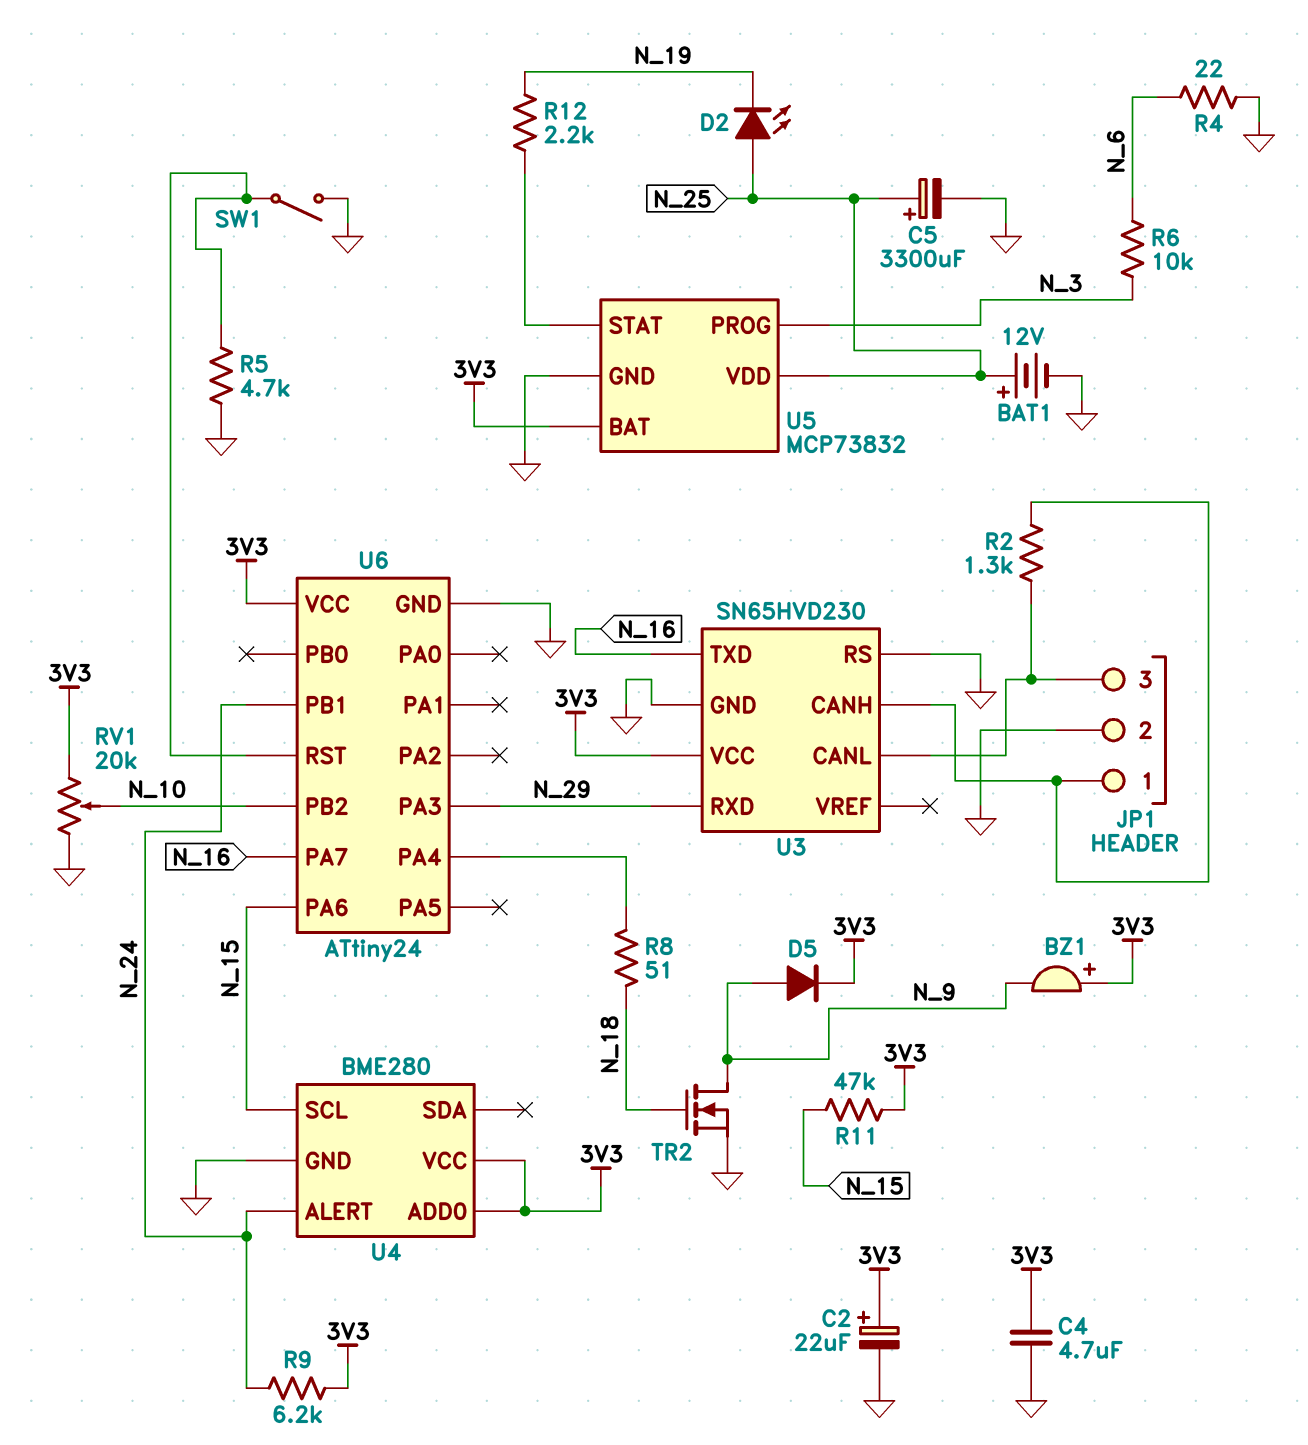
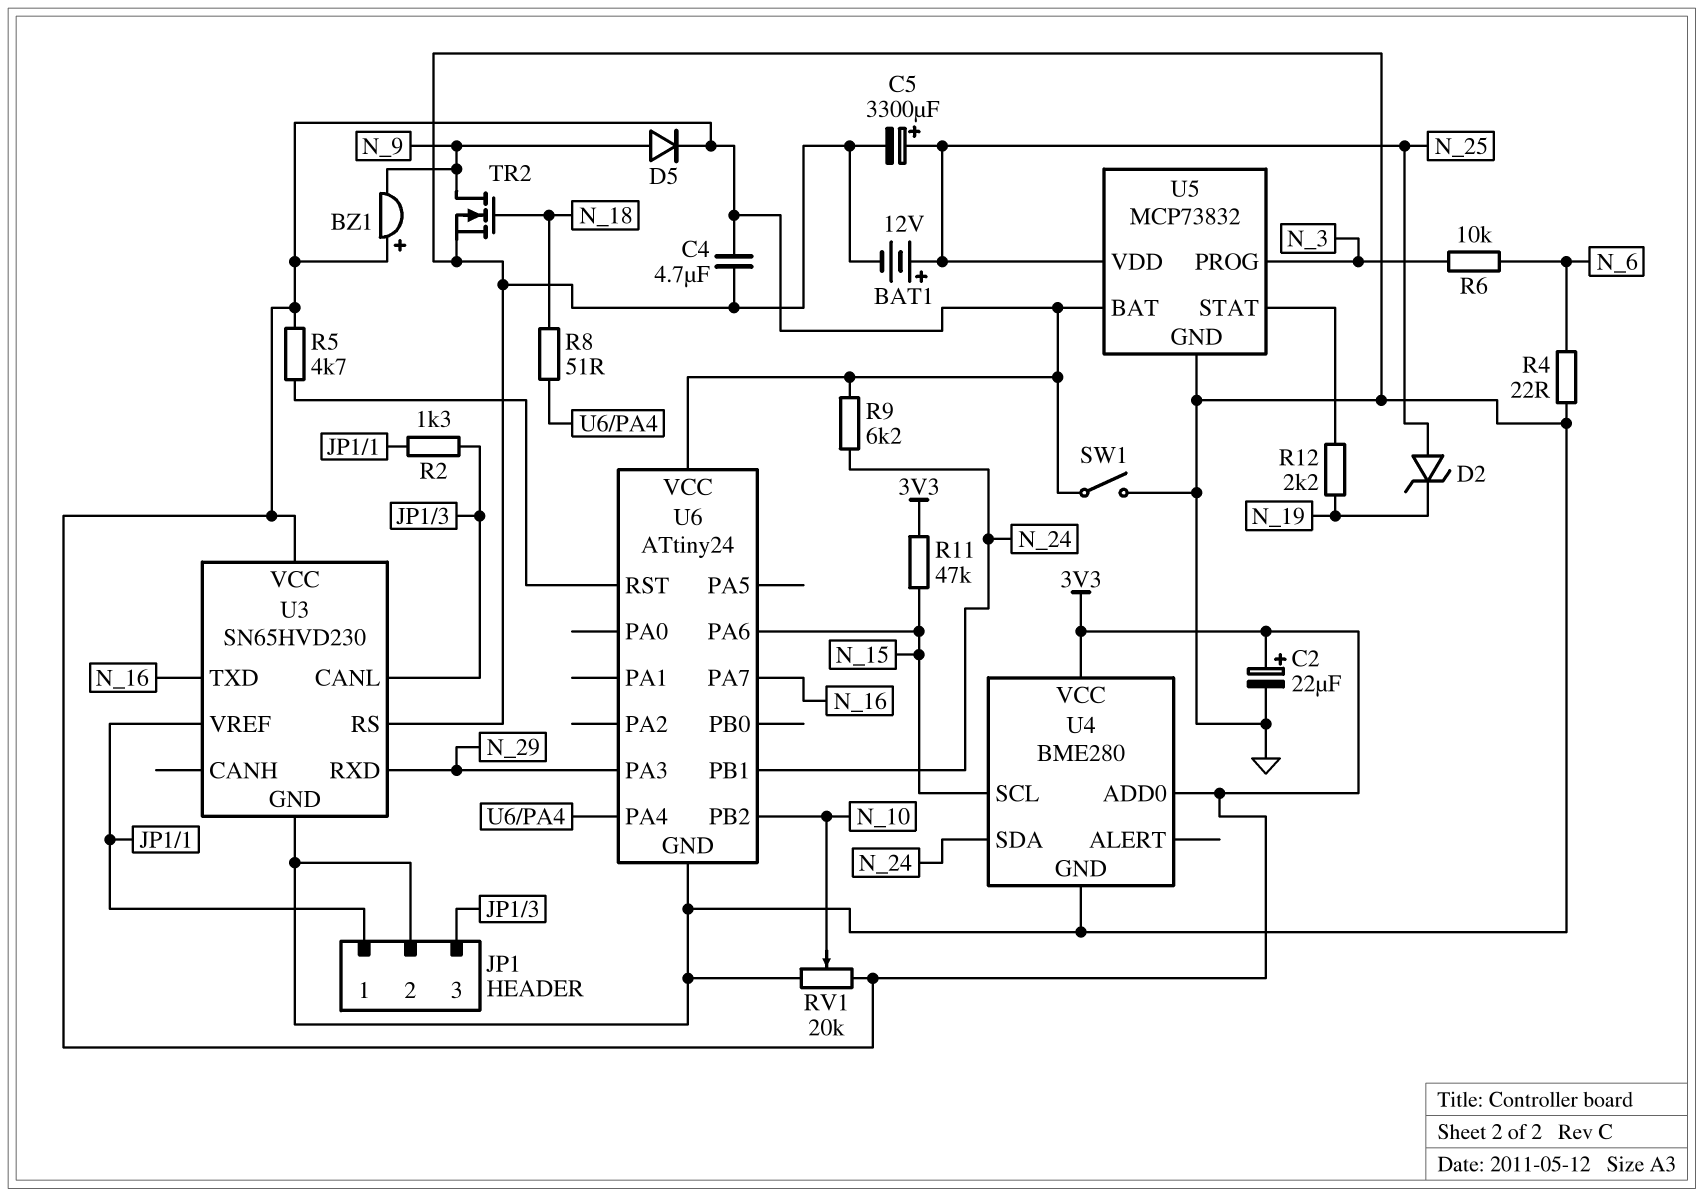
D2: LED (A N_25, K N_19) -> zener (A N_25, K N_19)
R5: 4.7k (GND, U6/RST) -> 4.7k (3V3, U6/RST)
SW1: switch (GND, U6/RST) -> switch (3V3, GND)
U3 pin CANH: JP1/1 -> none
U3 pin VREF: none -> JP1/1
U4 pin ALERT: N_24 -> none
U4 pin SDA: none -> N_24

